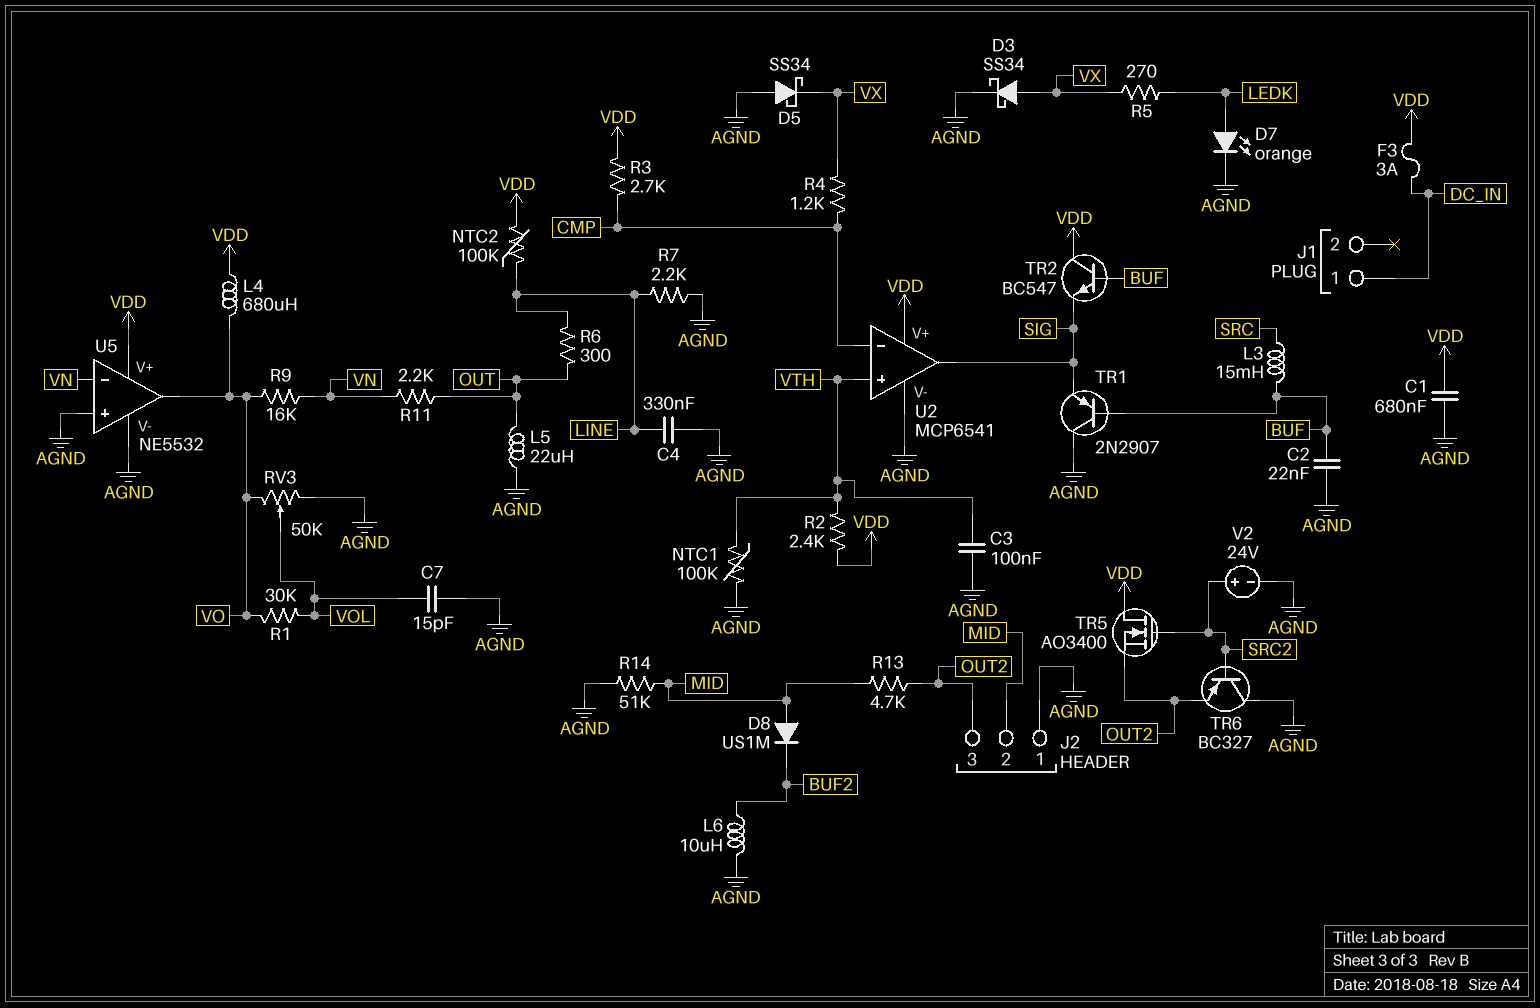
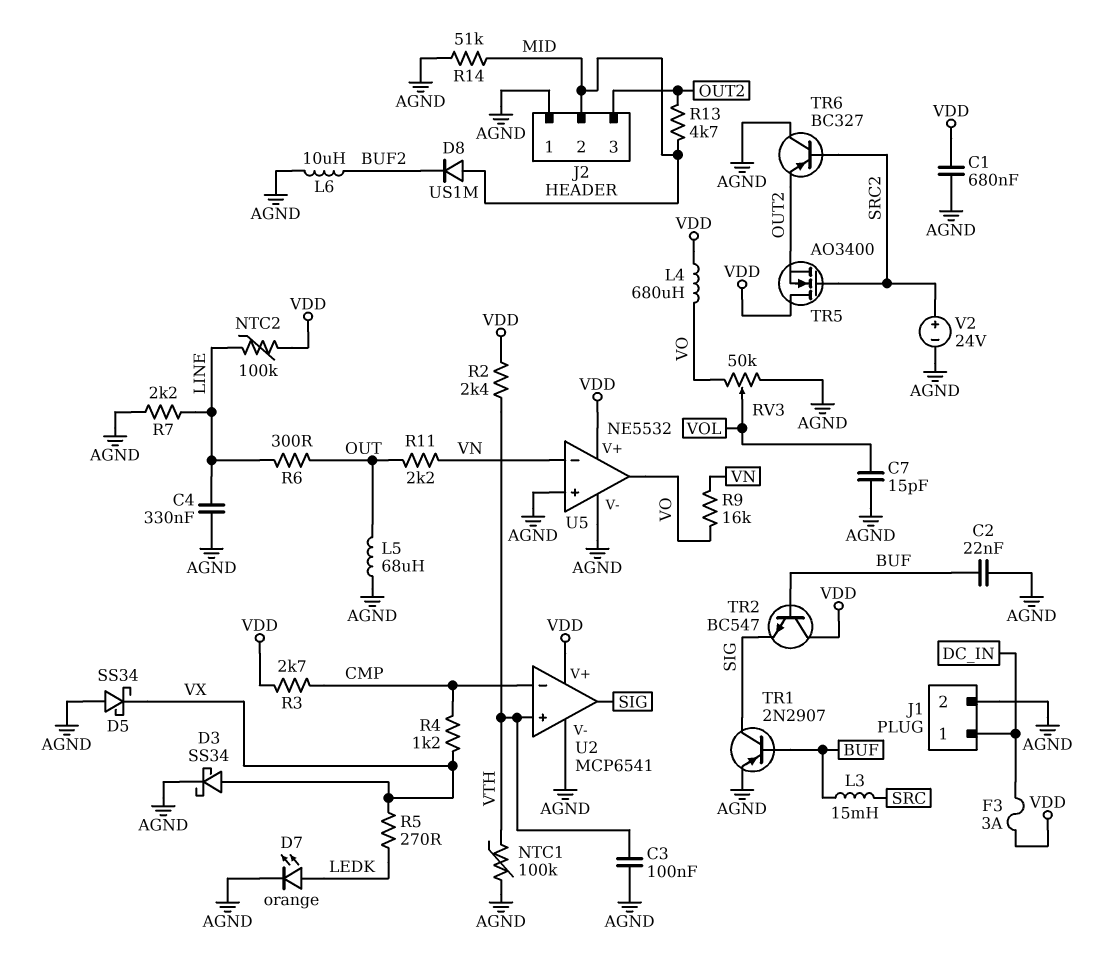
J1 pin 2: none -> AGND
L5: 22uH (AGND, OUT) -> 68uH (AGND, OUT)
R1: 30k (VO, VOL) -> none
TR1: PNP 2N2907 (B BUF, C AGND, E SIG) -> PNP 2N2907 (B BUF, C SIG, E AGND)

